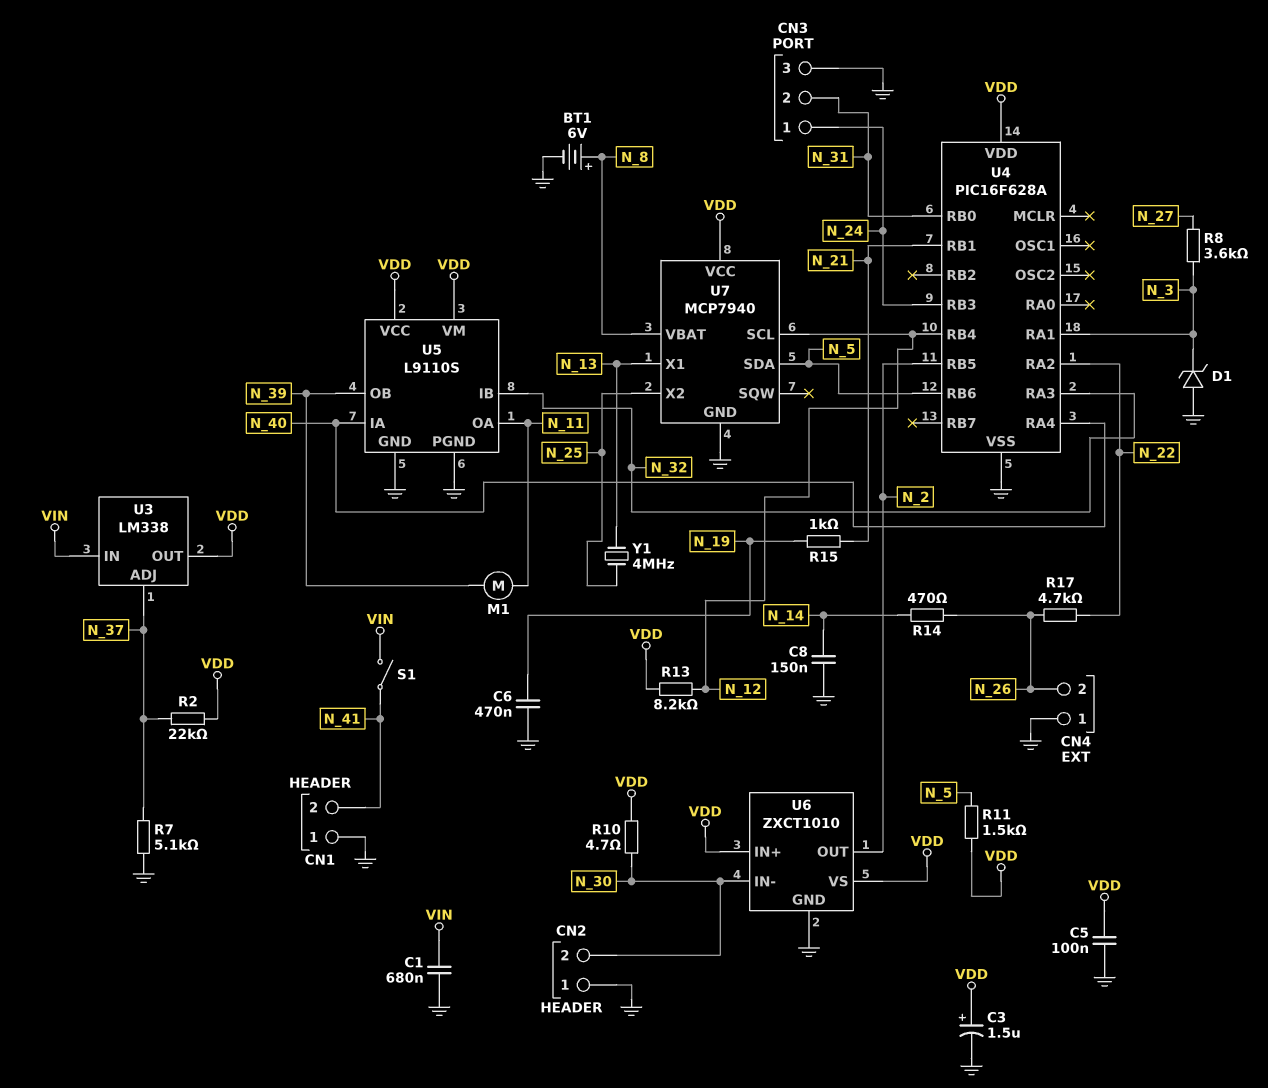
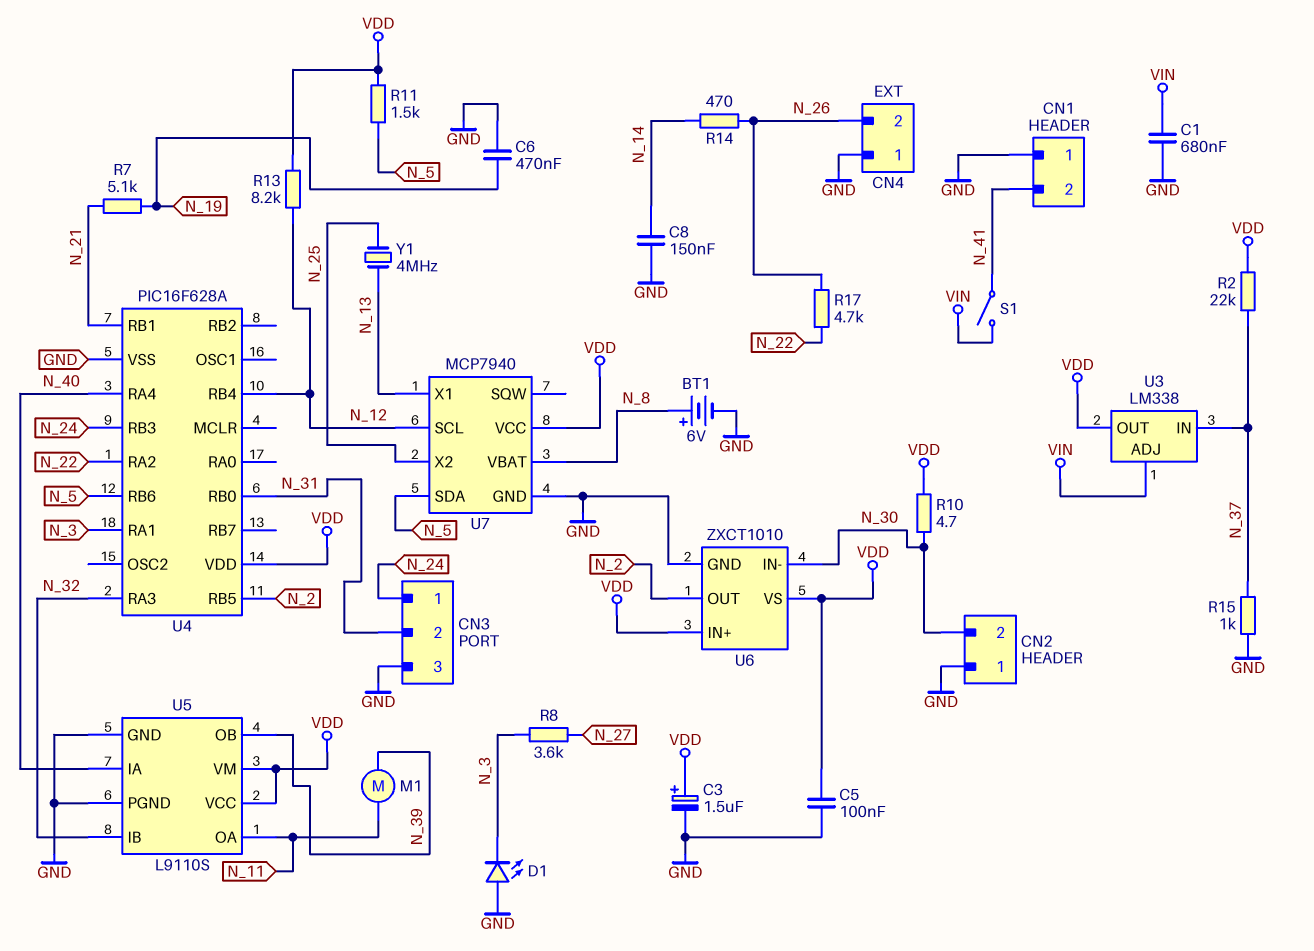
D1: zener (A GND, K N_3) -> LED (A GND, K N_3)
R7: 5.1k (GND, N_37) -> 5.1k (N_19, N_21)
R15: 1k (N_19, N_21) -> 1k (GND, N_37)
U3 pin ADJ: N_37 -> VIN
U3 pin IN: VIN -> N_37

